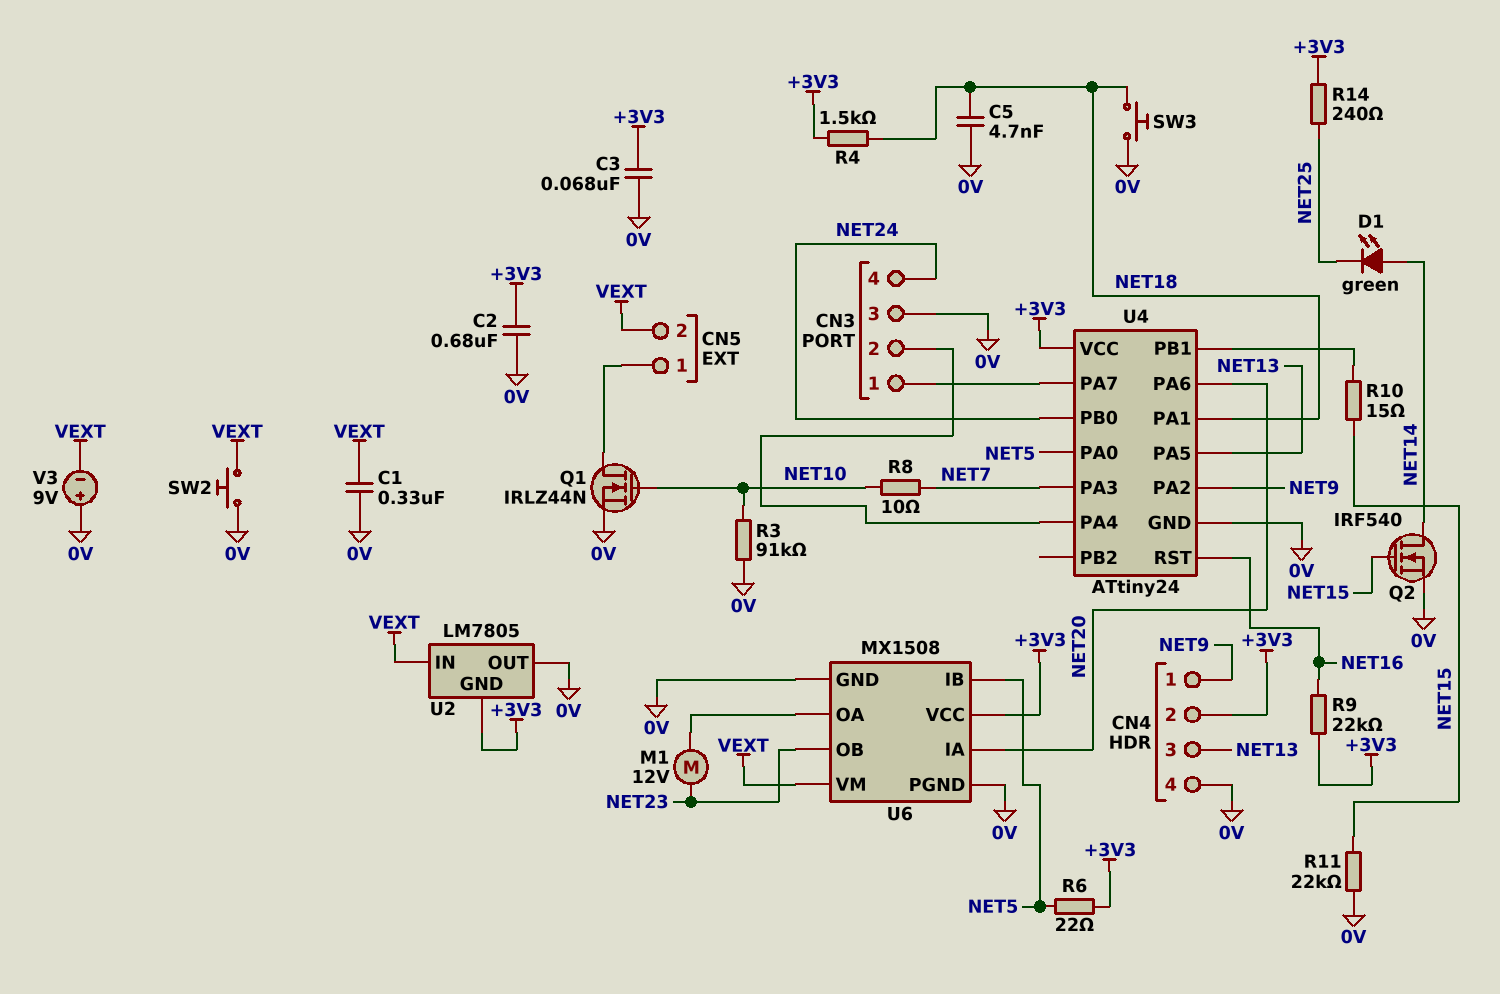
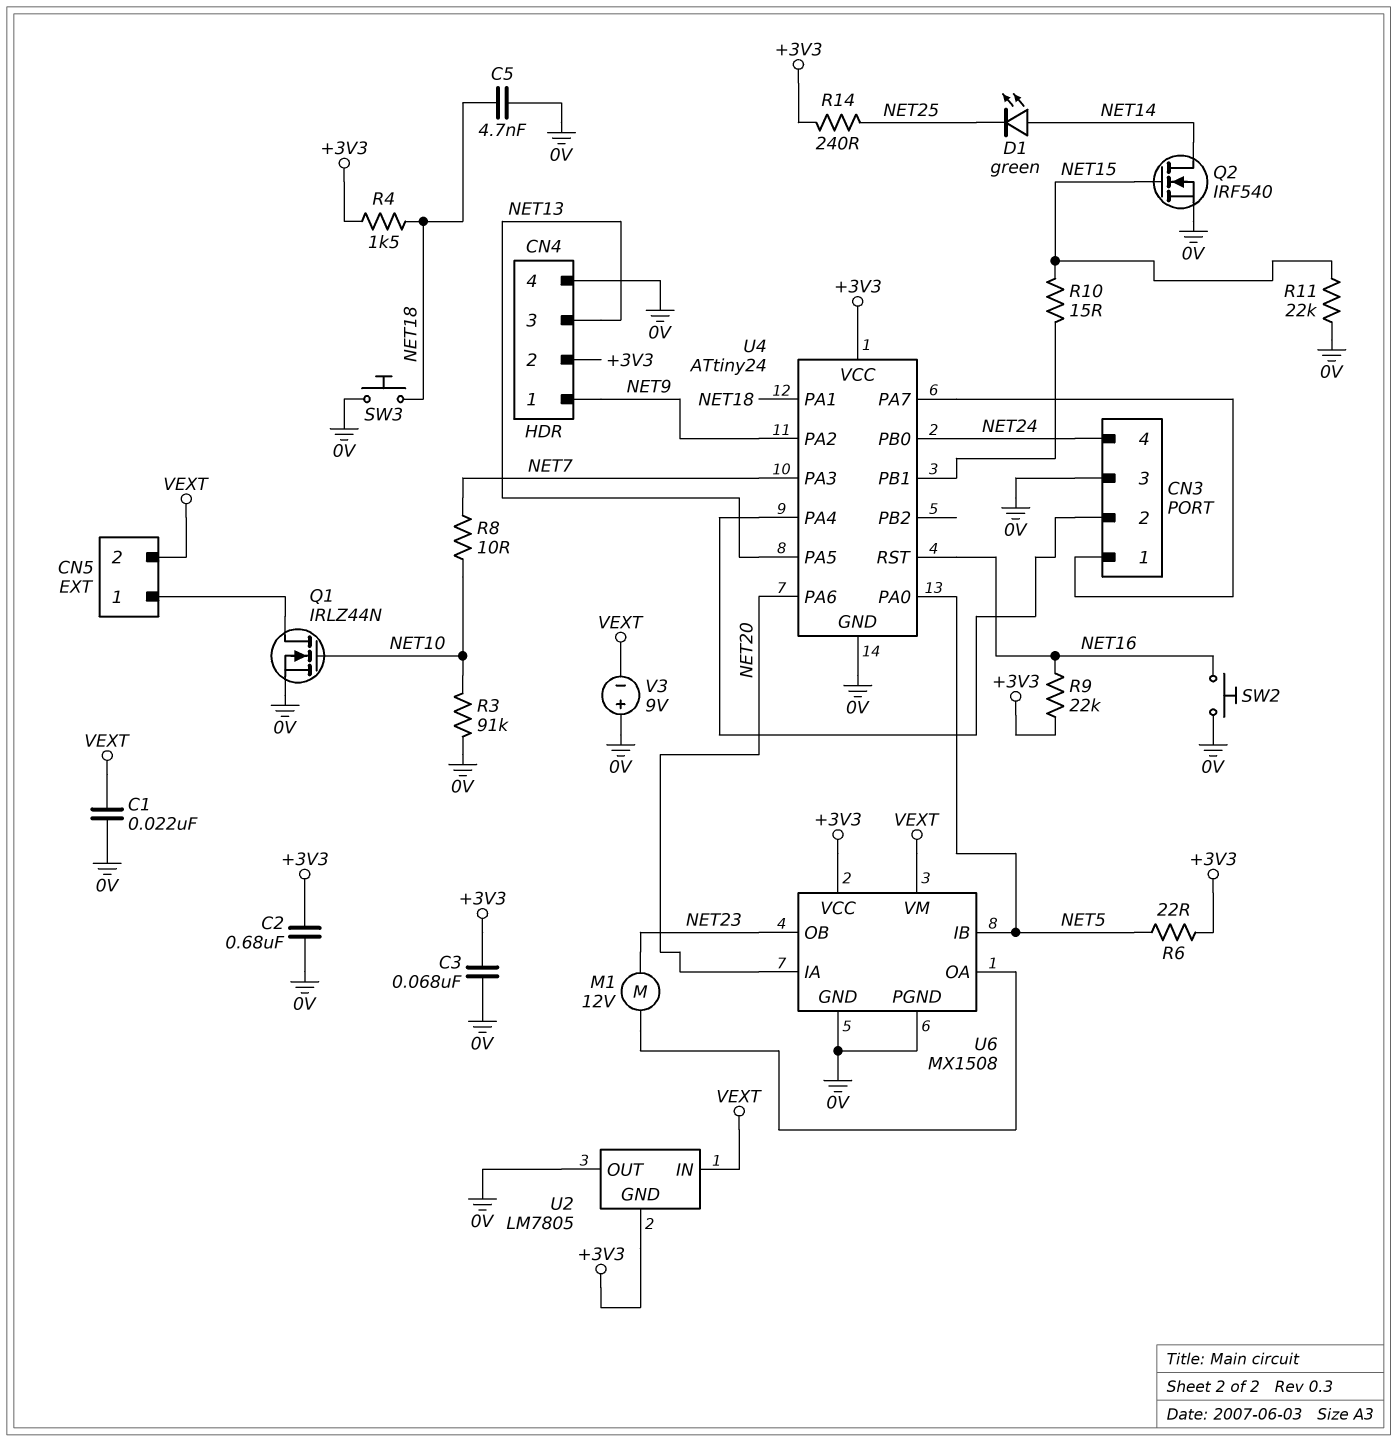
C1: 330nF (0V, VEXT) -> 22nF (0V, VEXT)
SW2: button (0V, VEXT) -> button (0V, NET16)

